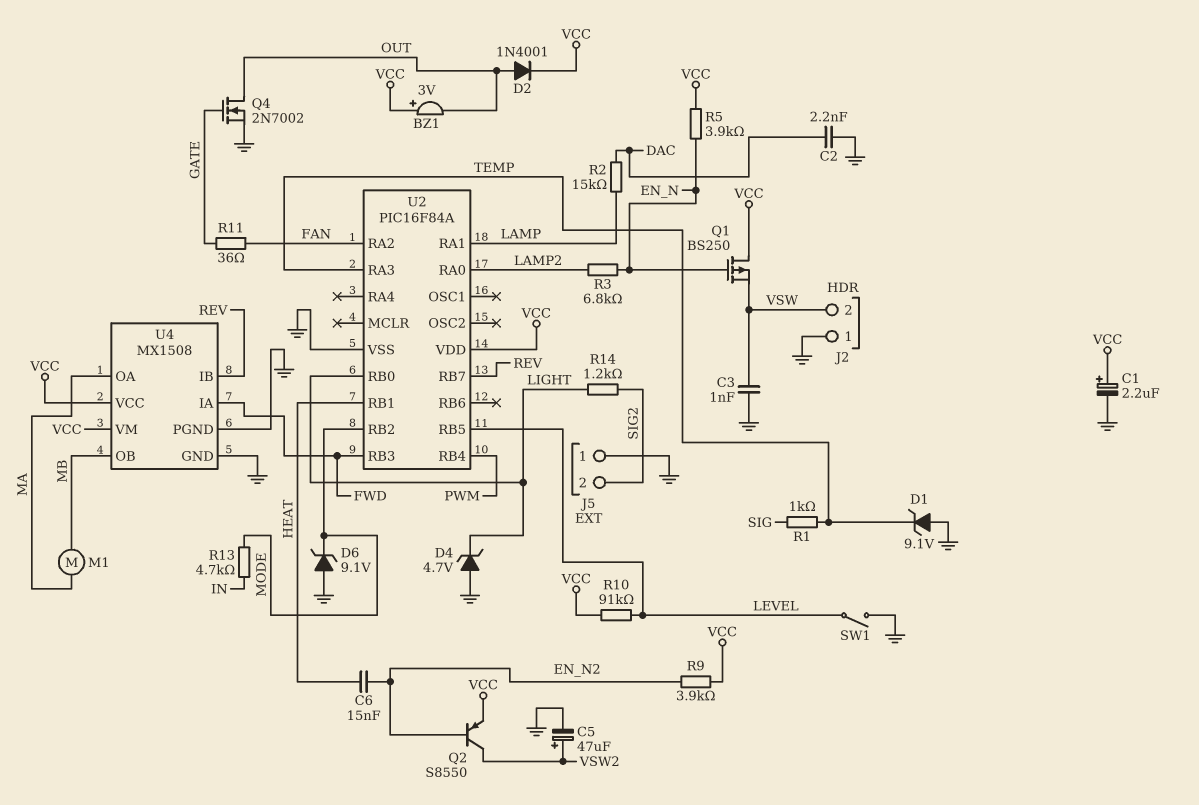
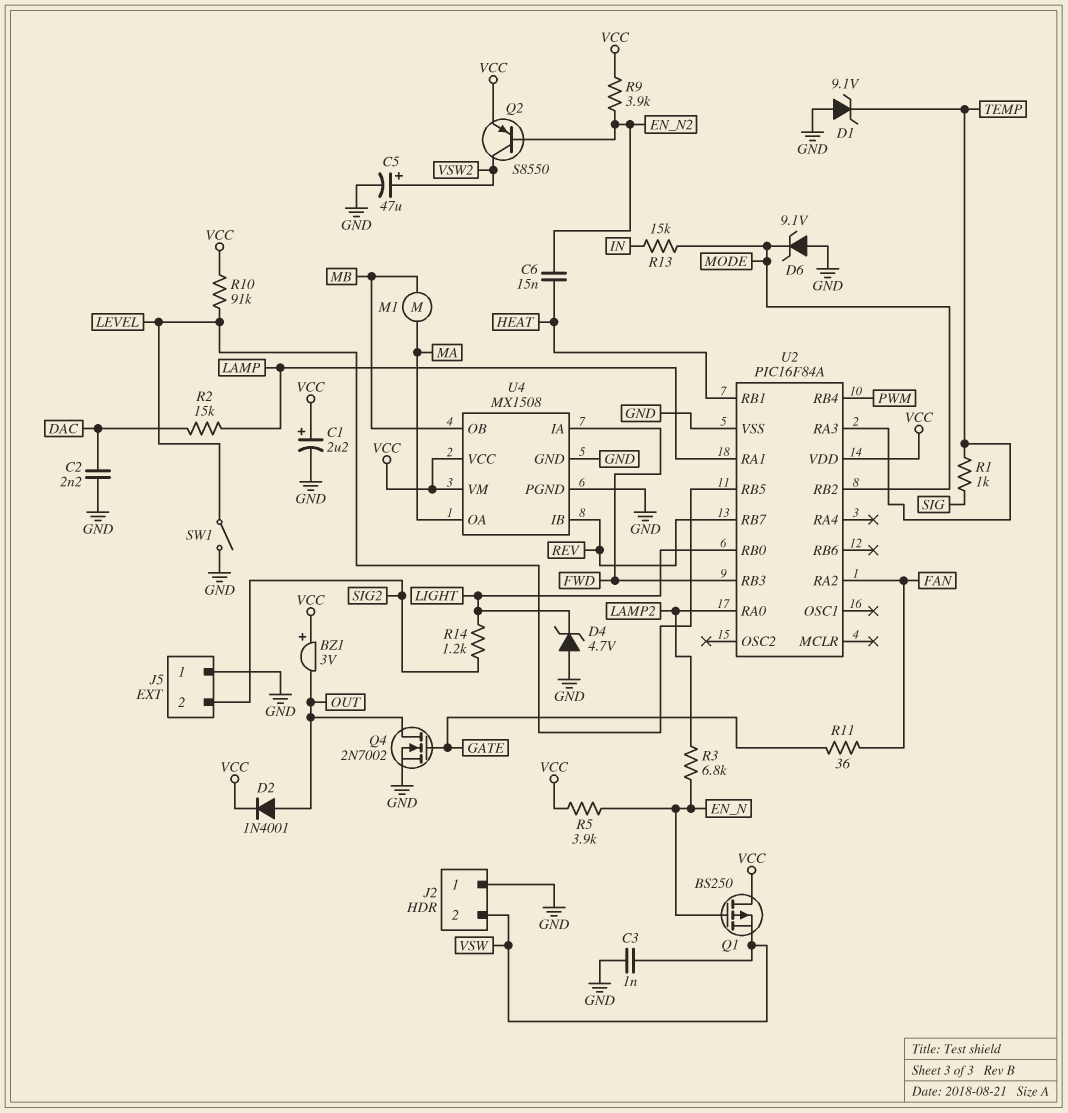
R13: 4.7k (IN, MODE) -> 15k (IN, MODE)

